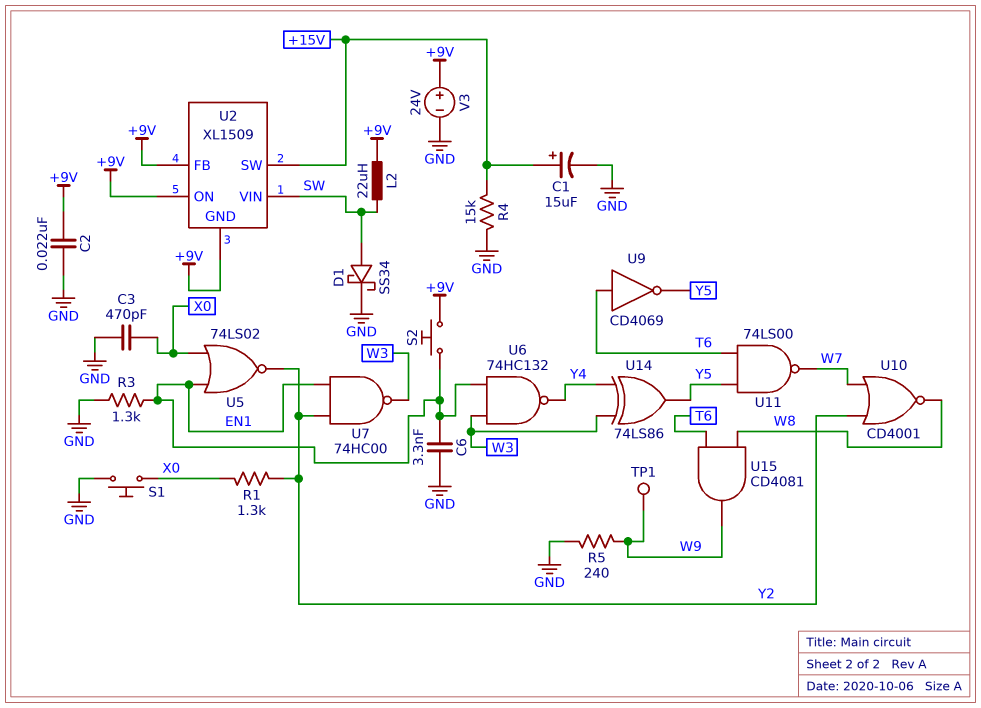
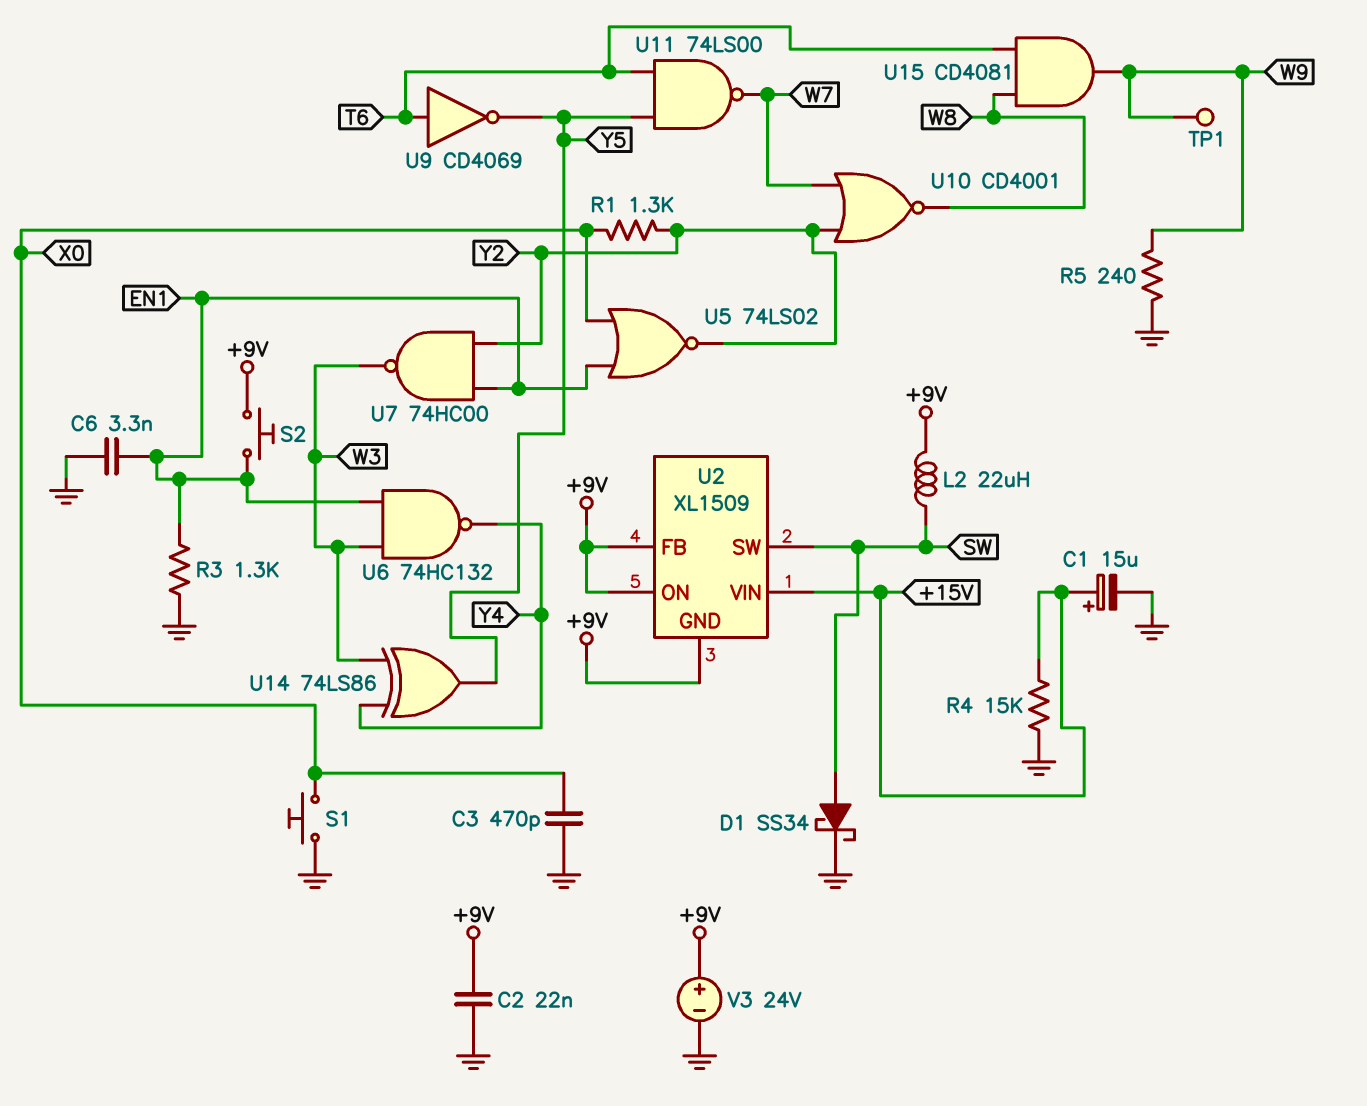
U2 pin SW: +15V -> SW
U2 pin VIN: SW -> +15V

